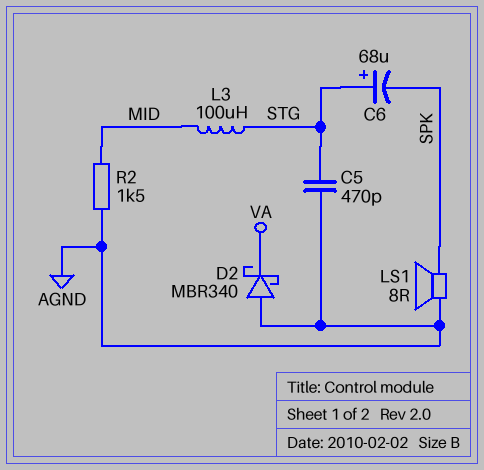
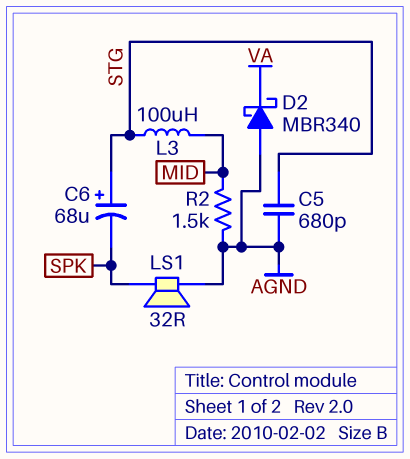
C5: 470pF (AGND, STG) -> 680pF (AGND, STG)
LS1: speaker 8R (AGND, SPK) -> speaker 32R (AGND, SPK)

